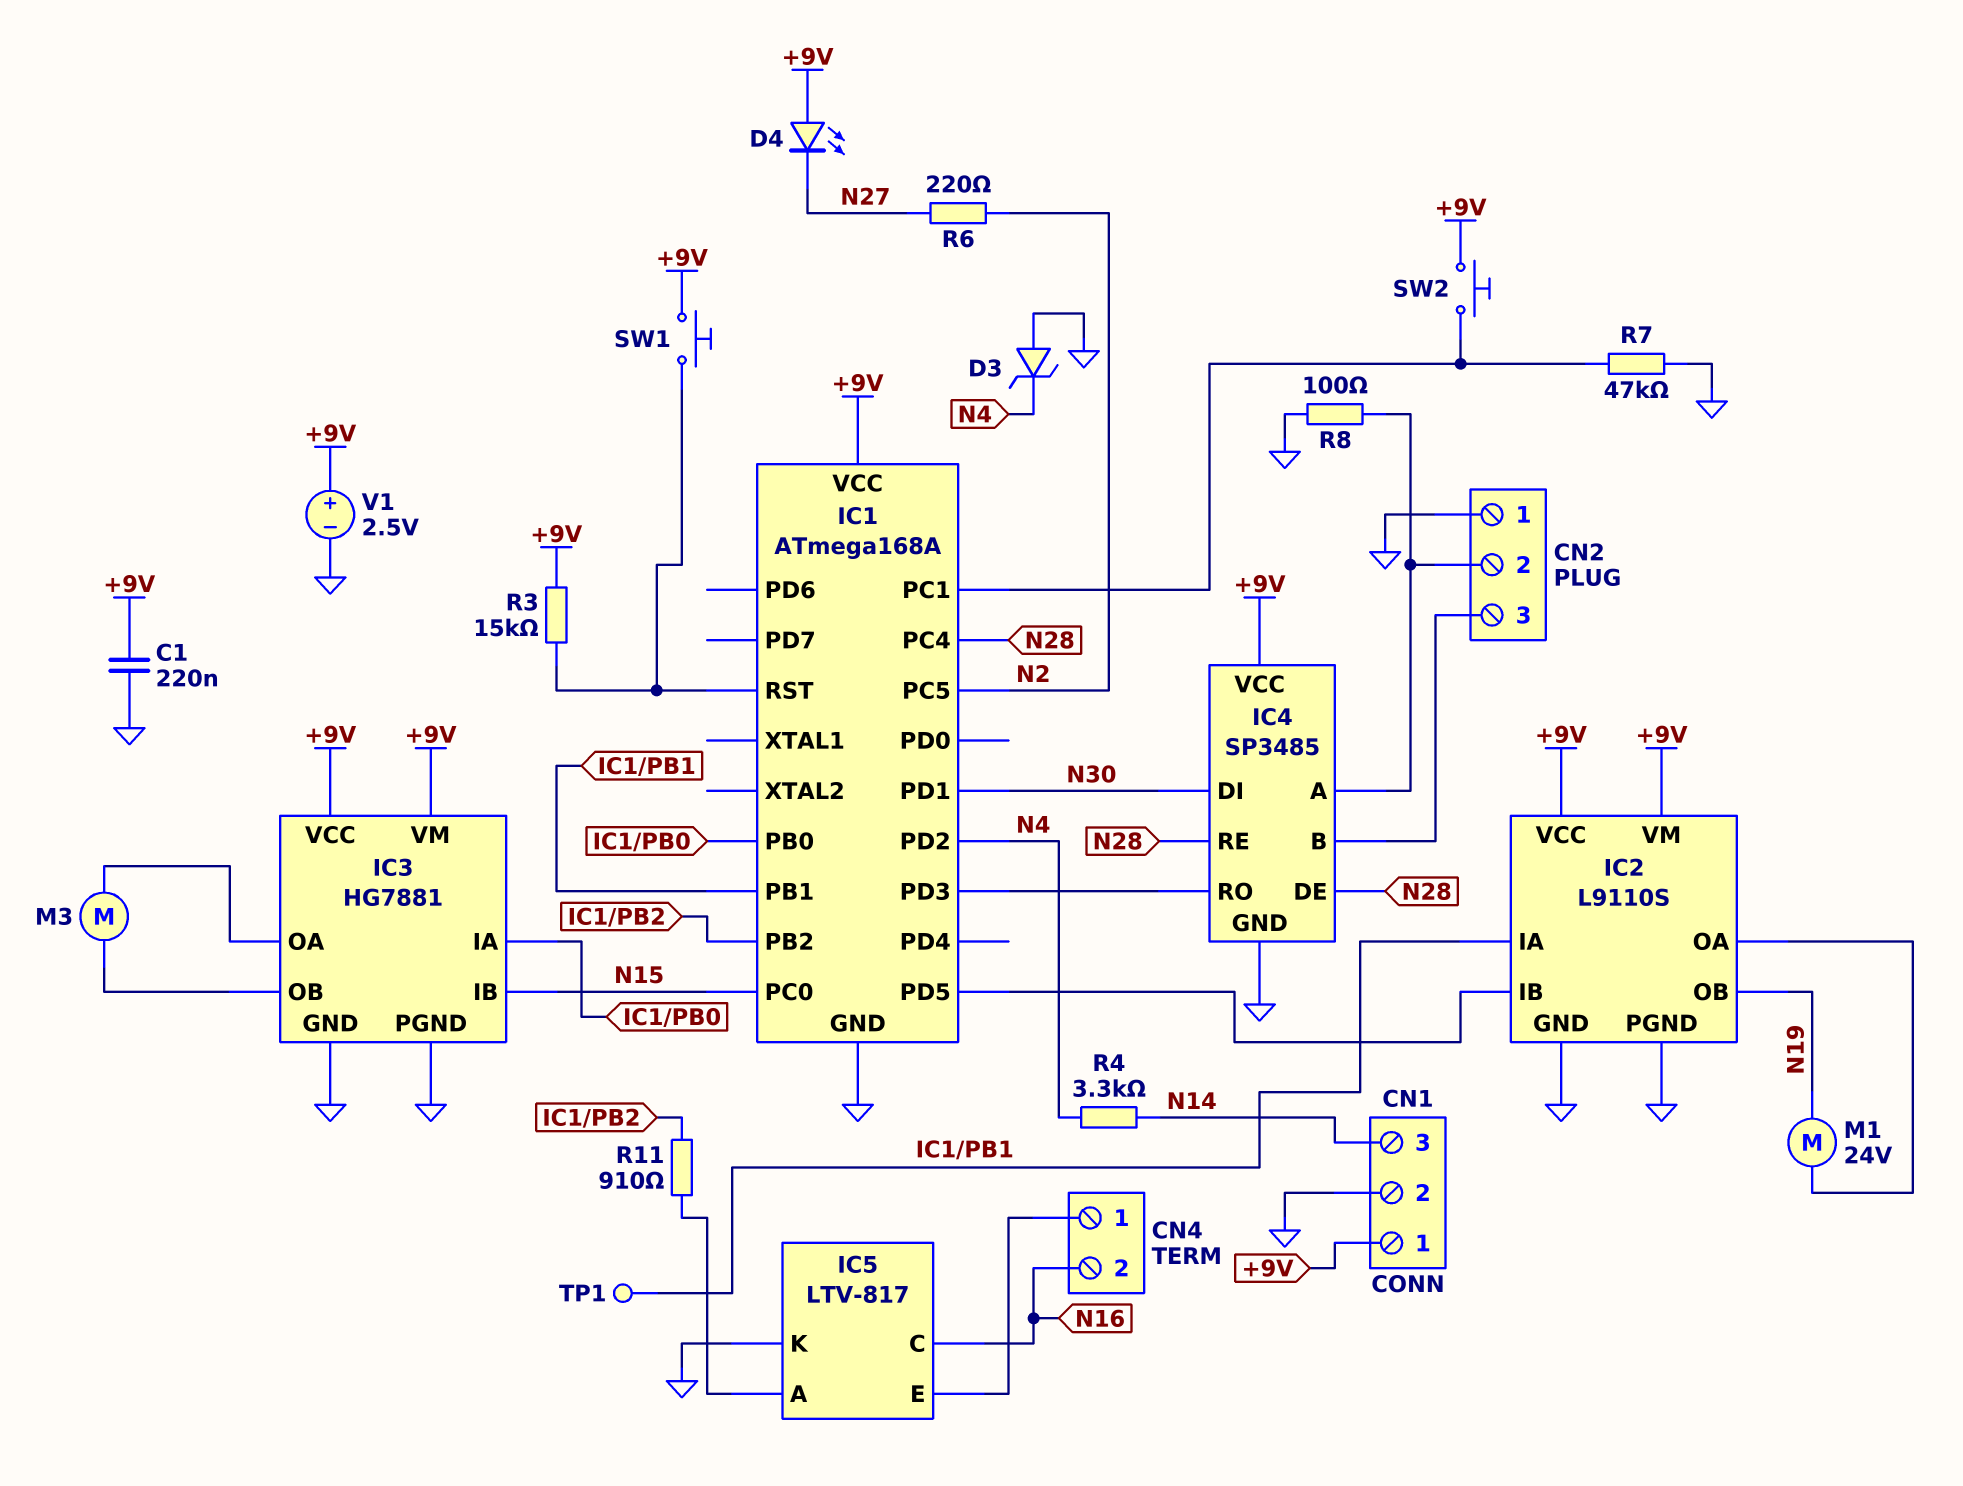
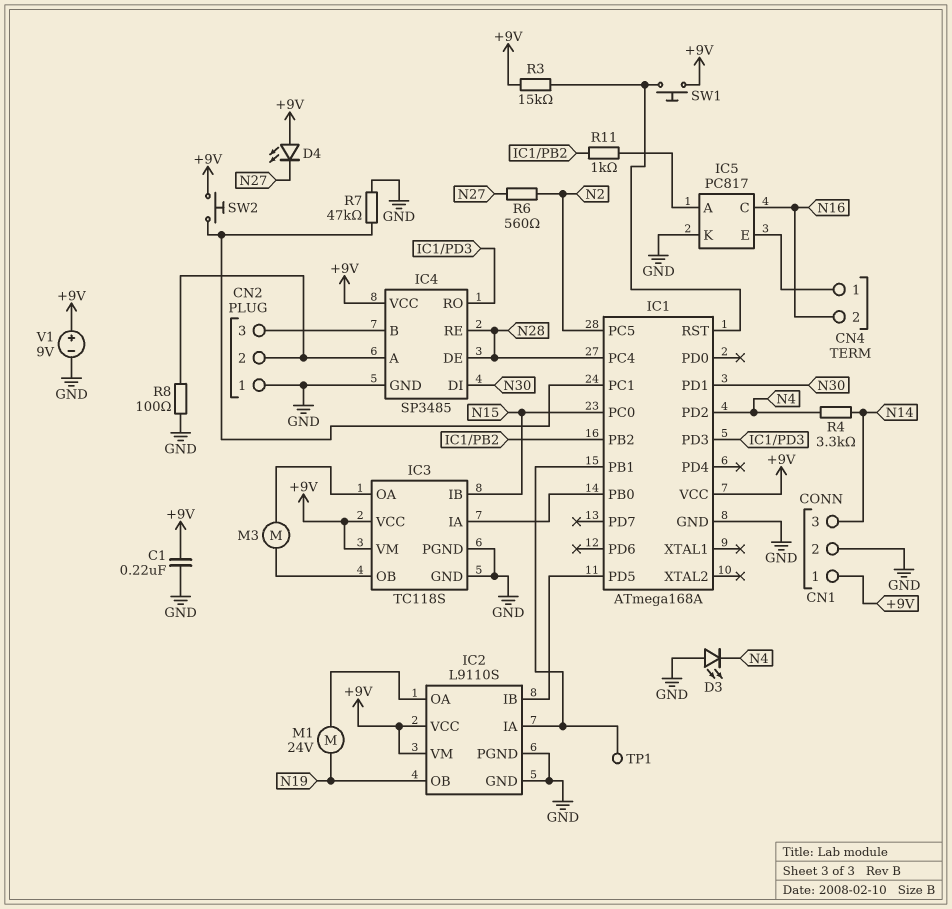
D3: zener (A GND, K N4) -> LED (A GND, K N4)
IC3: HG7881 -> TC118S
IC5: LTV-817 -> PC817
R6: 220 (N2, N27) -> 560 (N2, N27)
R11: 910 (IC1/PB2, IC5/A) -> 1k (IC1/PB2, IC5/A)
V1: 2.5V (plus +9V, minus GND) -> 9V (plus +9V, minus GND)

